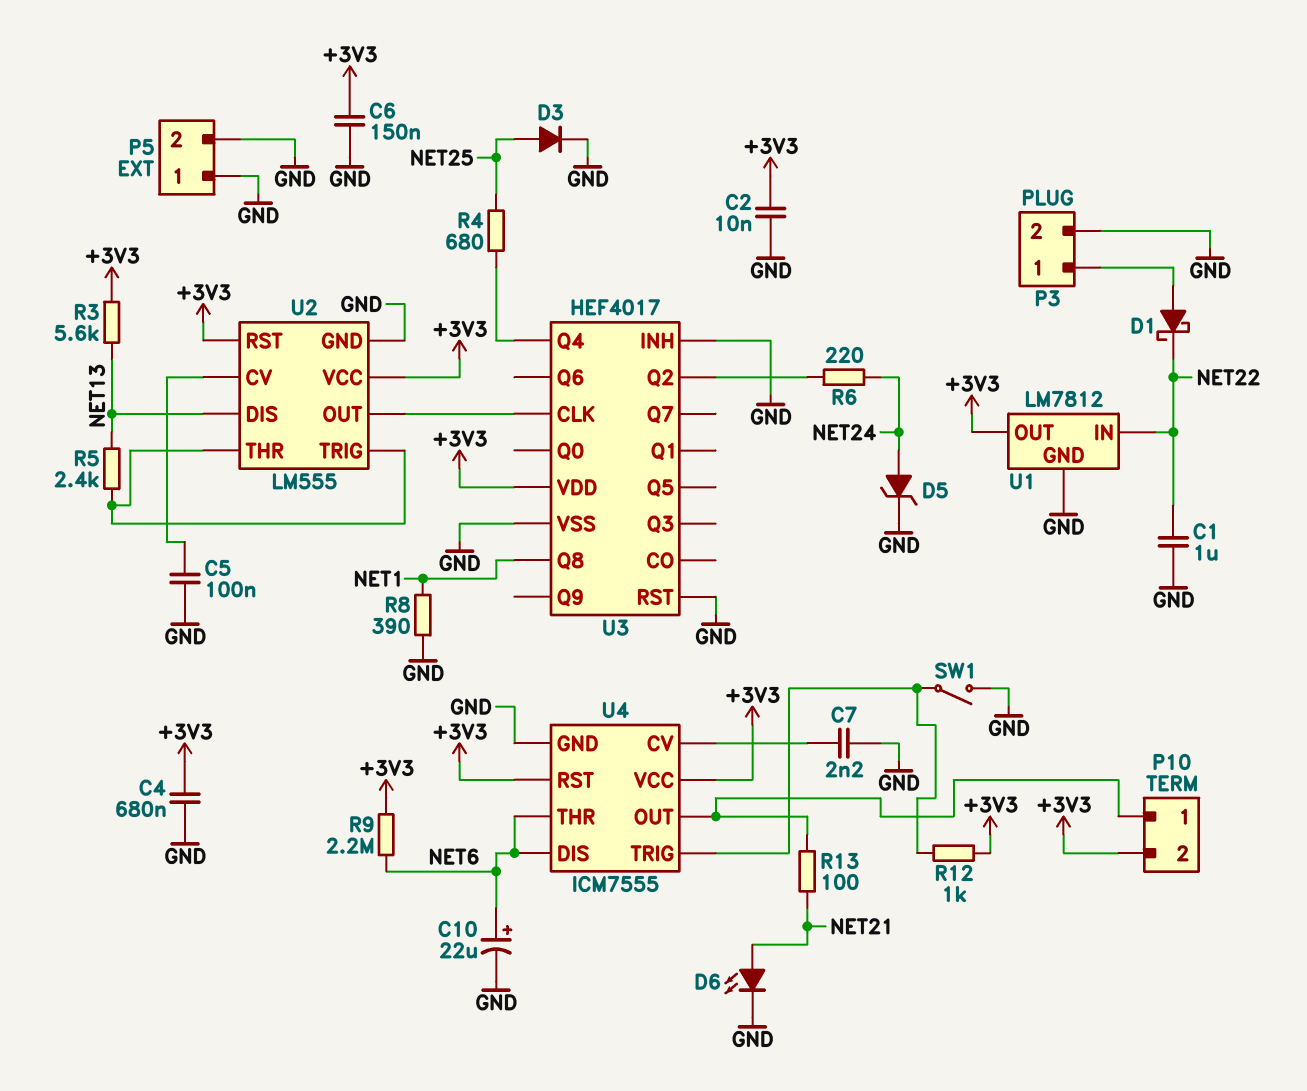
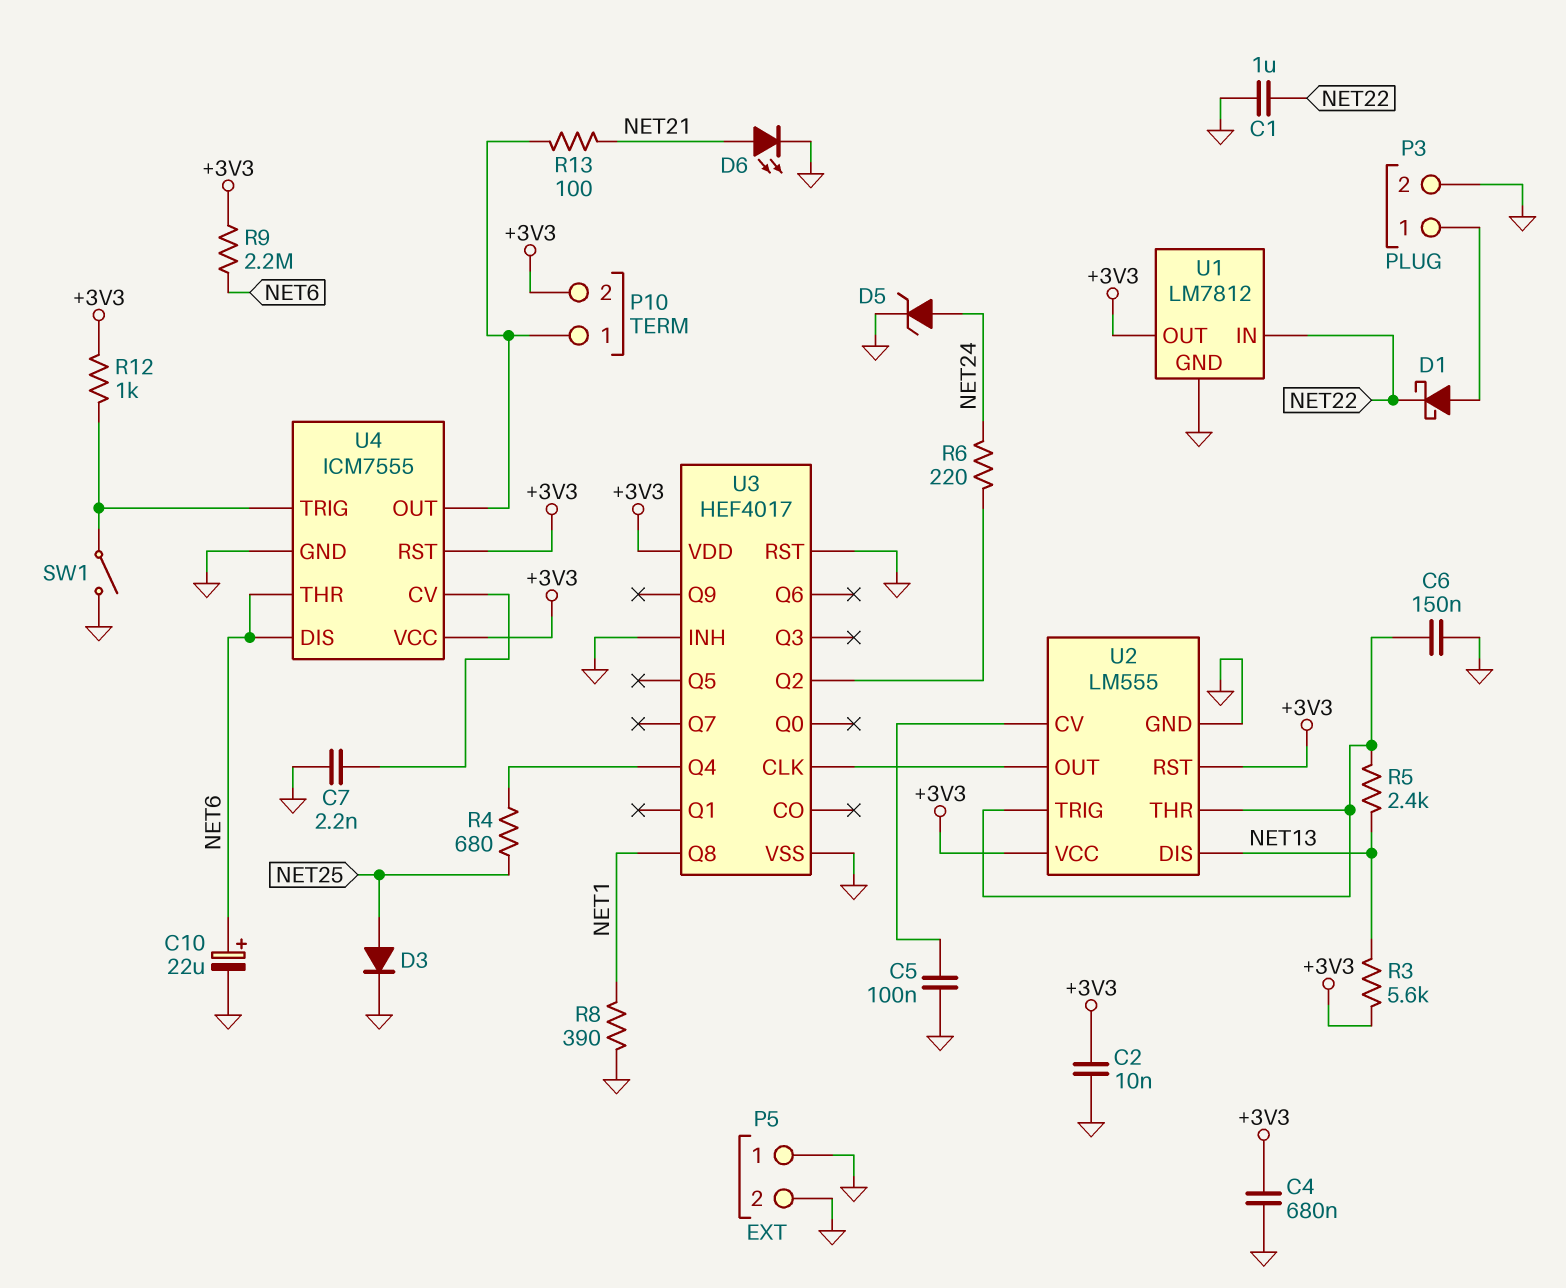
C6: 150nF (+3V3, GND) -> 150nF (GND, U2/THR)

